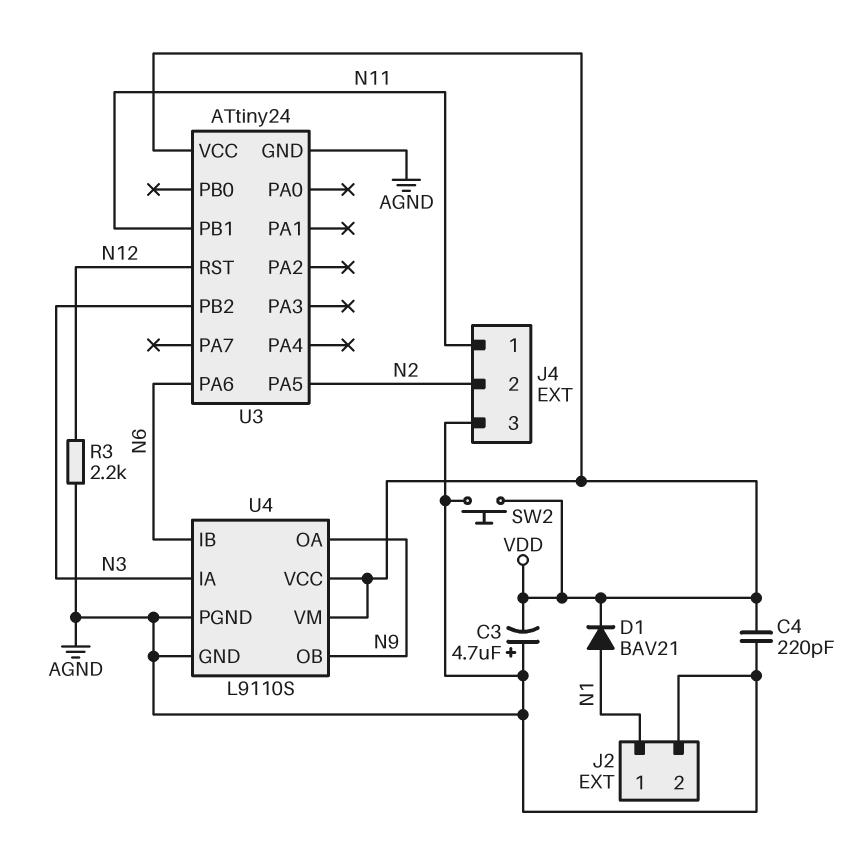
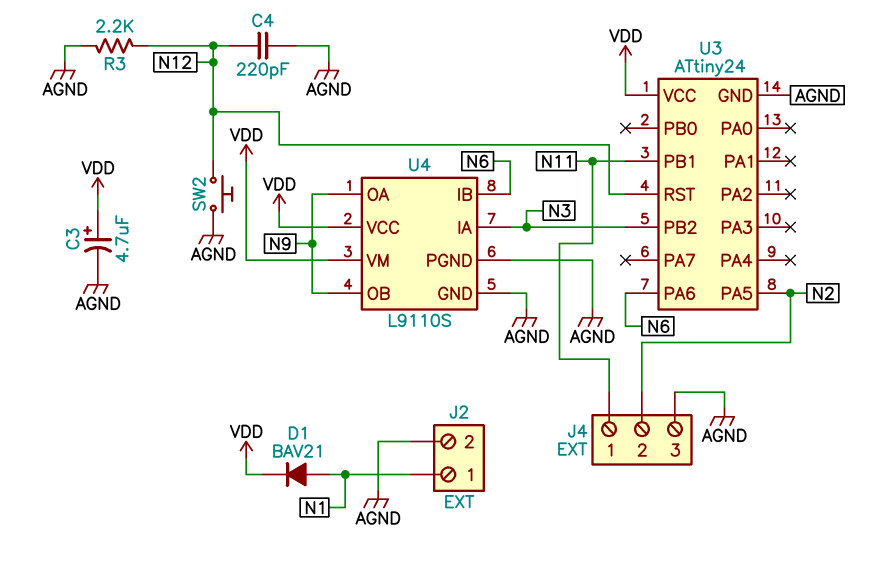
C3: 4.7uF (plus AGND, minus VDD) -> 4.7uF (plus VDD, minus AGND)
C4: 220pF (AGND, VDD) -> 220pF (AGND, N12)
SW2: button (AGND, VDD) -> button (AGND, N12)

